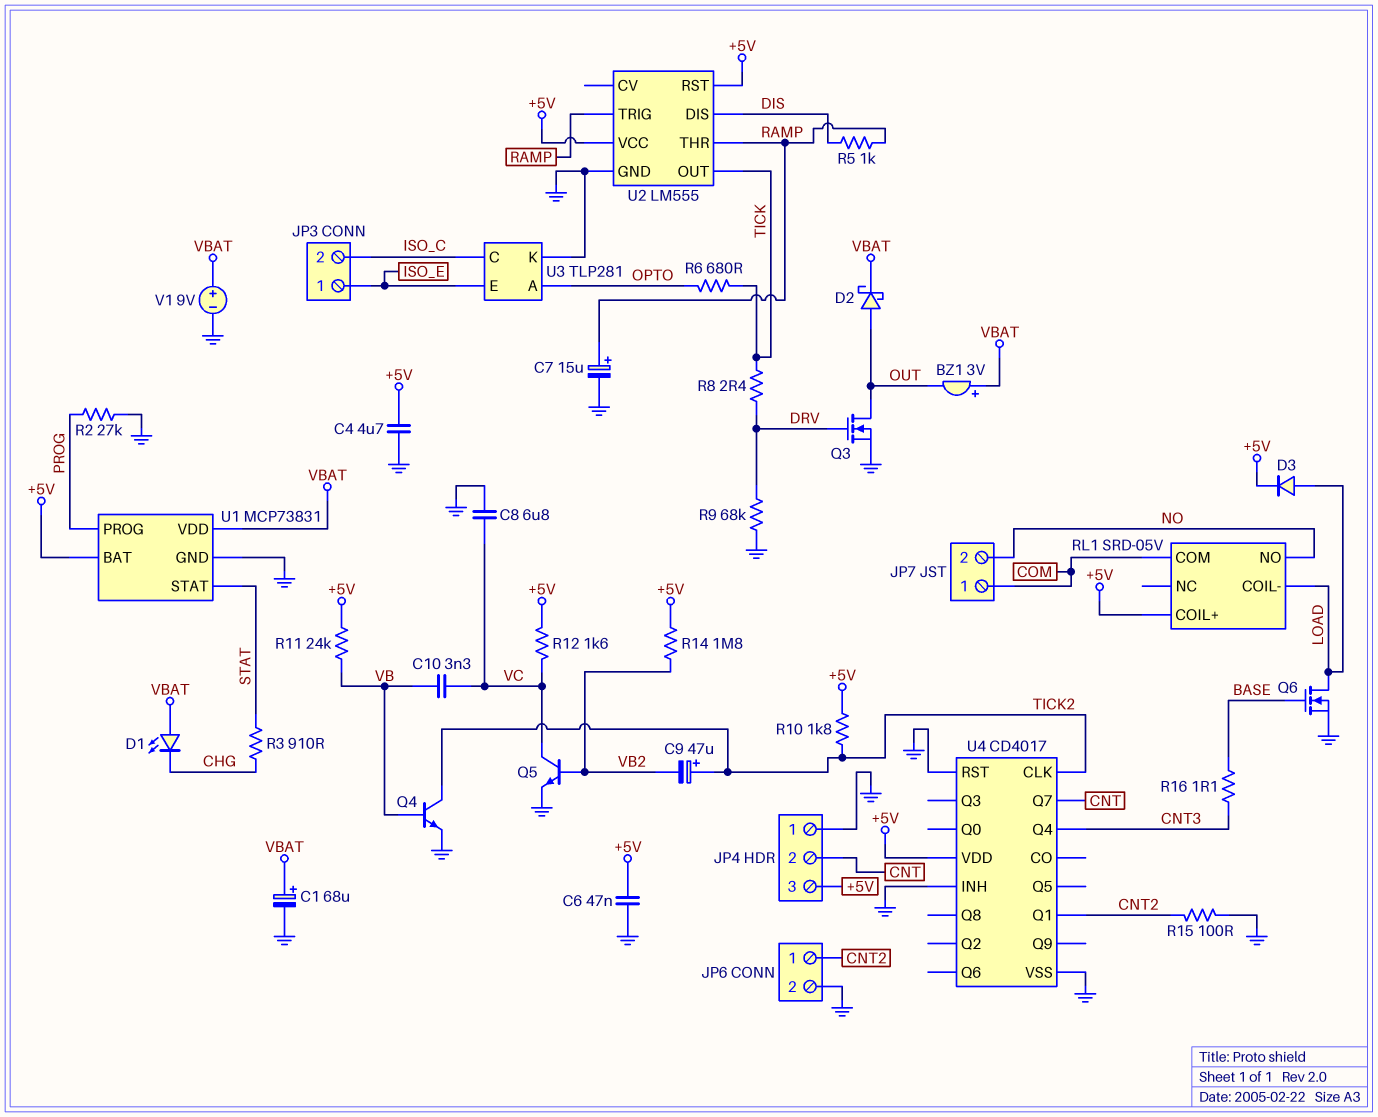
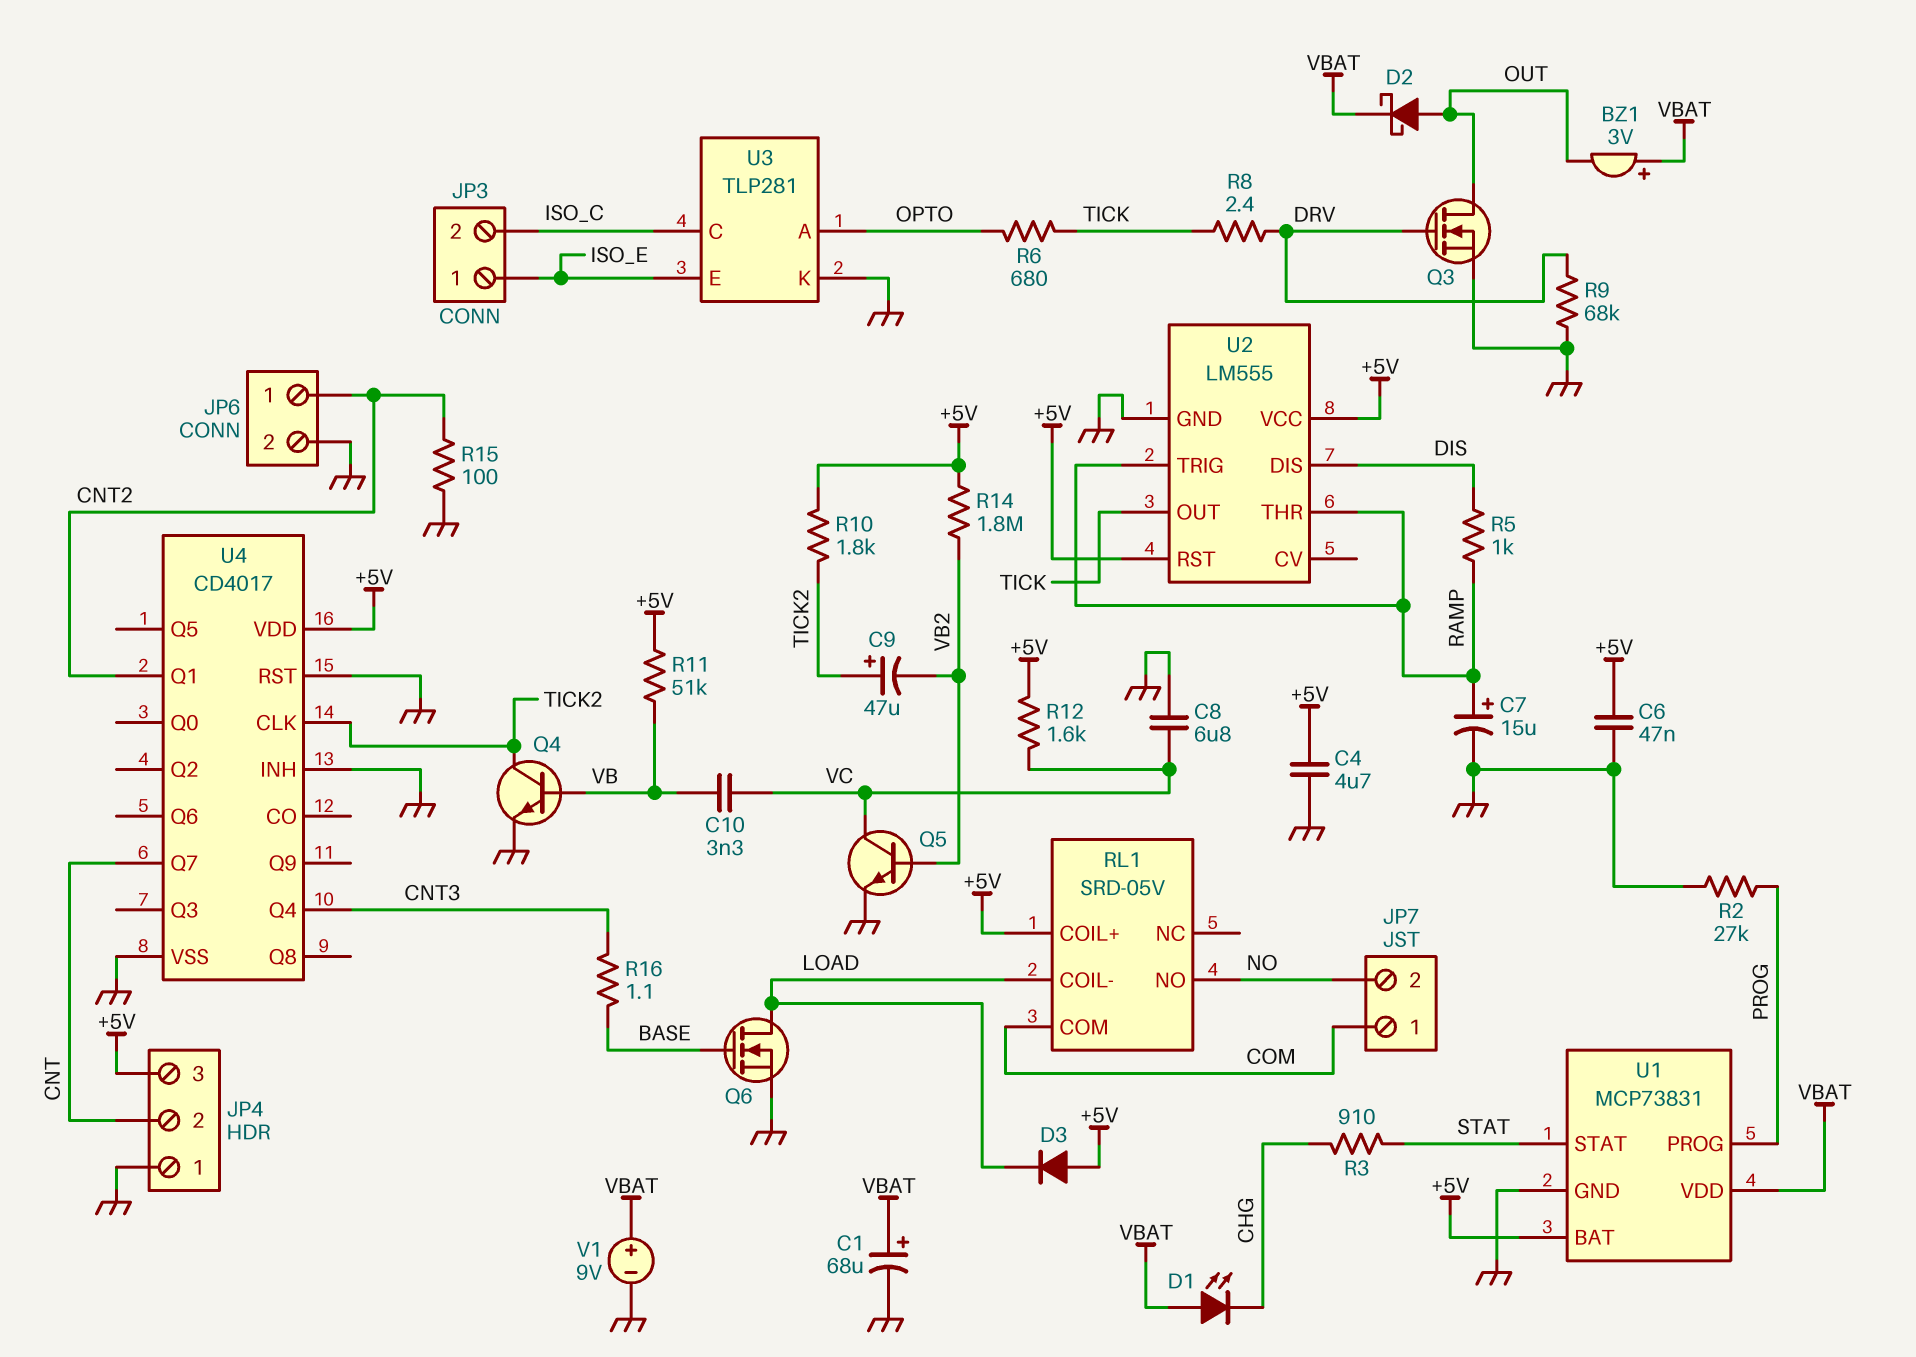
D3: diode (A LOAD, K +5V) -> diode (A +5V, K LOAD)
R11: 24k (+5V, VB) -> 51k (+5V, VB)

